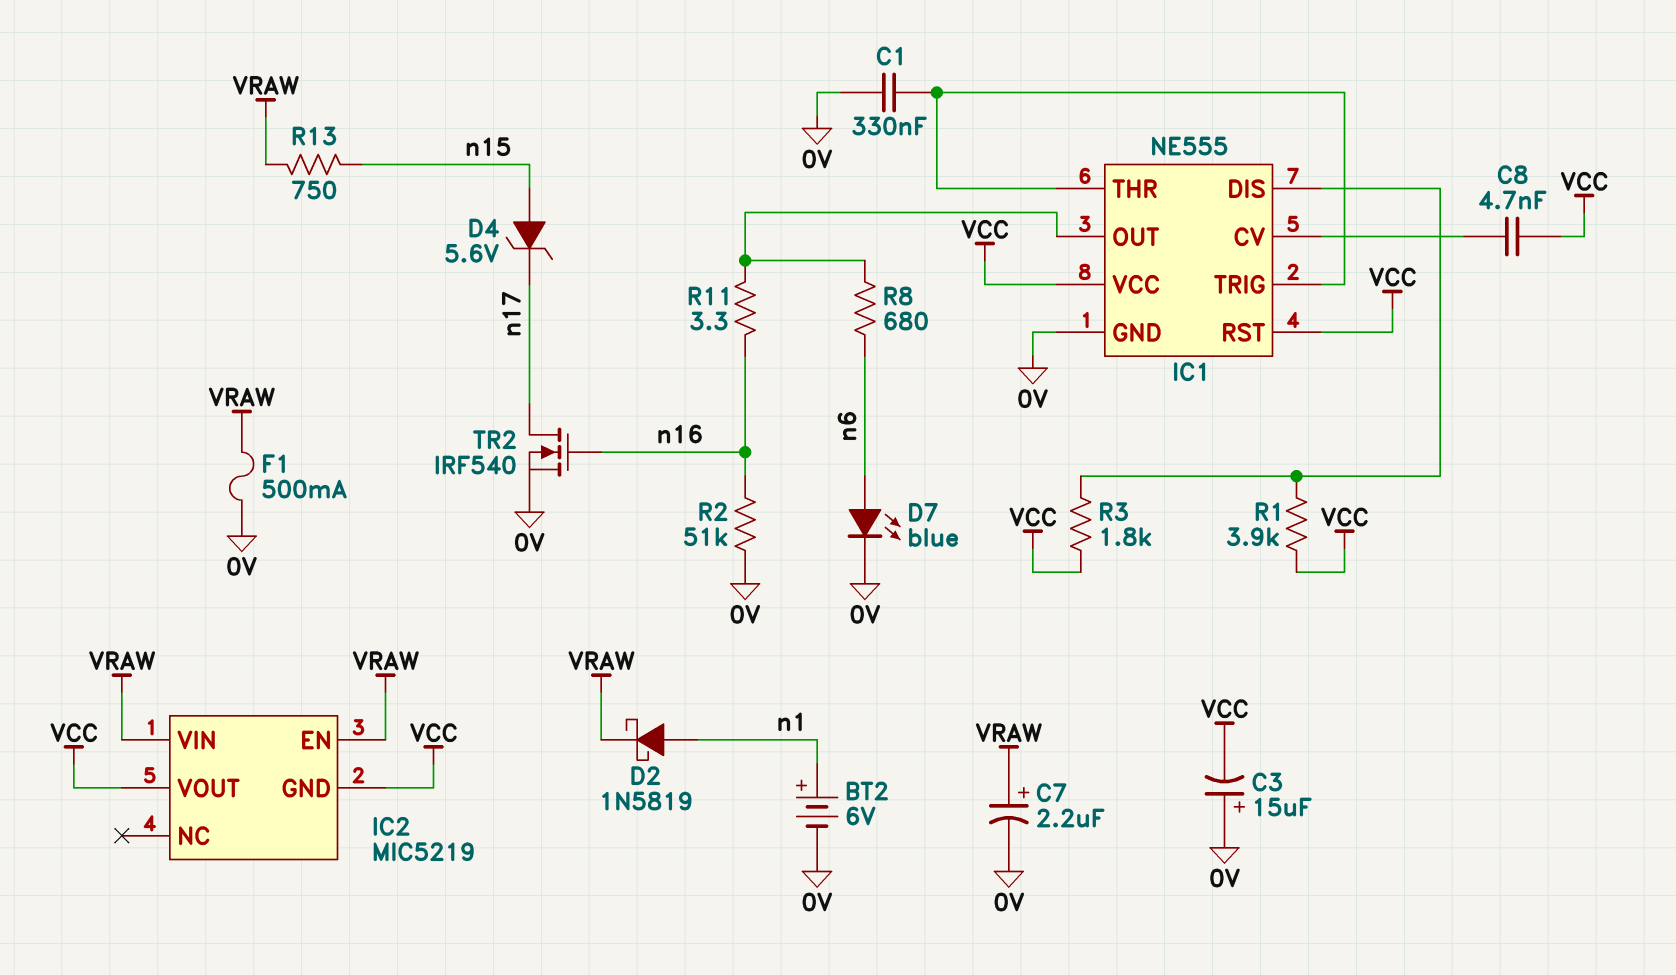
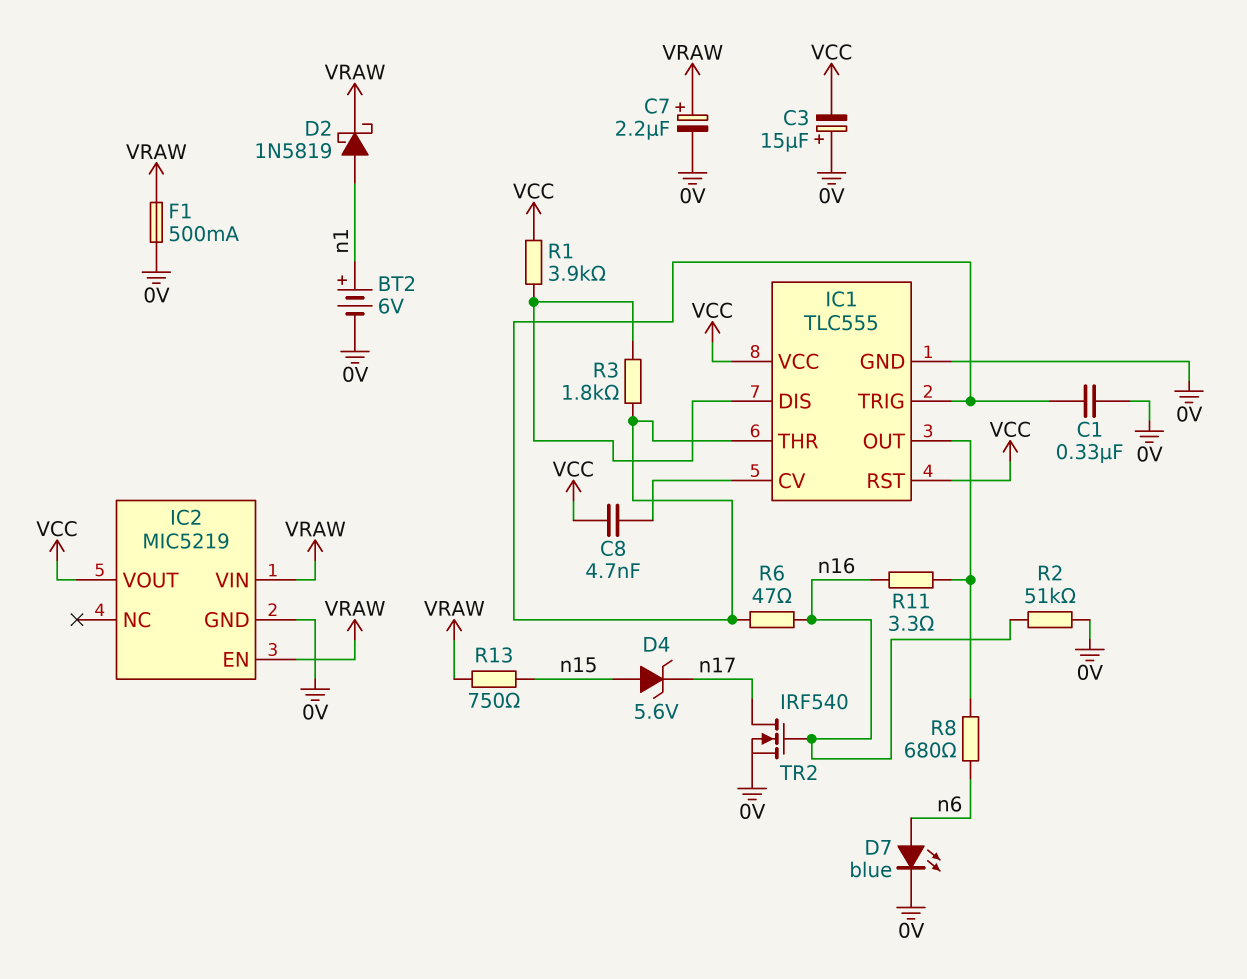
IC1: NE555 -> TLC555
IC2 pin GND: VCC -> 0V
R3: 1.8k (IC1/DIS, VCC) -> 1.8k (IC1/DIS, IC1/THR)
R6: none -> 47 (IC1/THR, n16)

